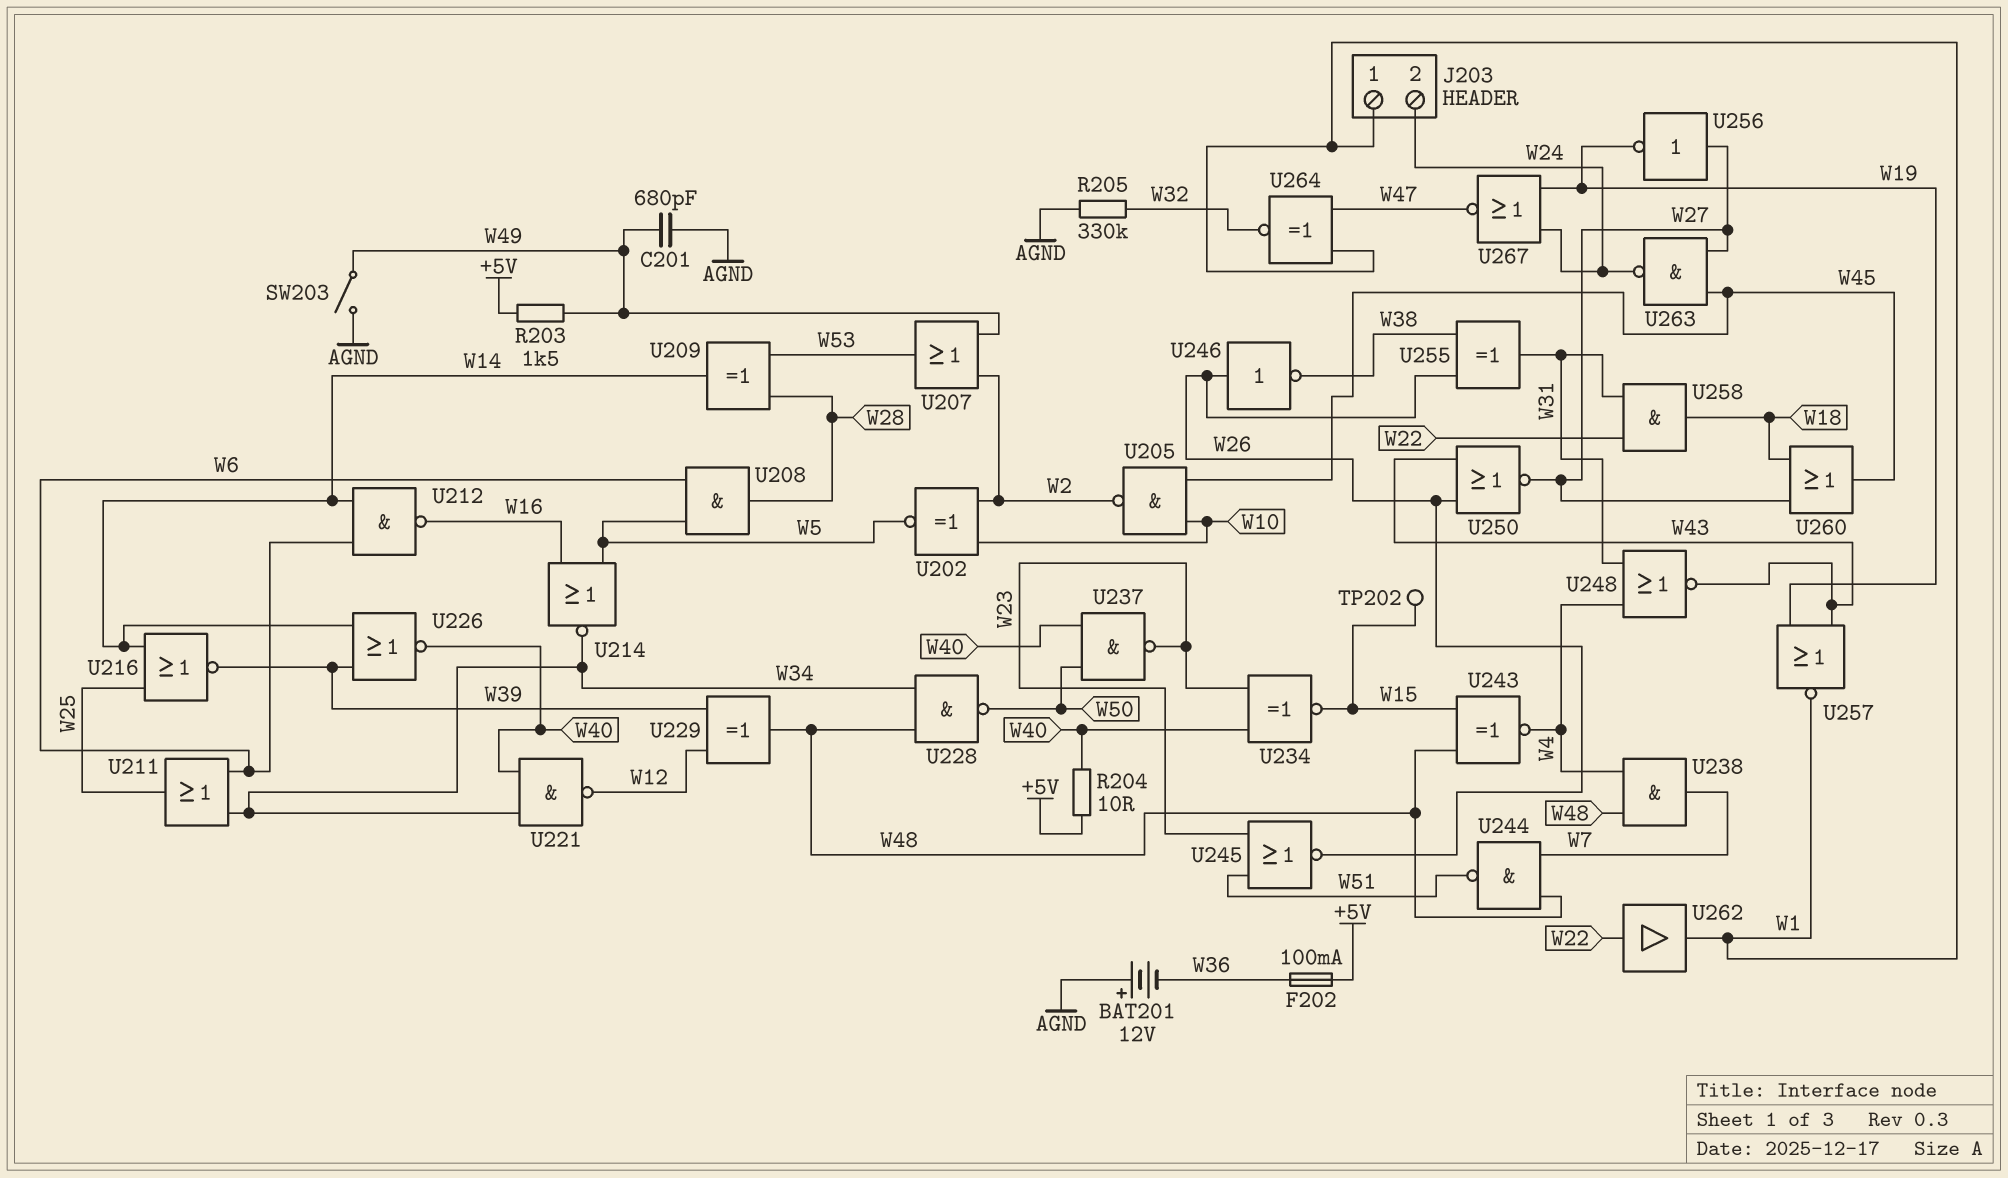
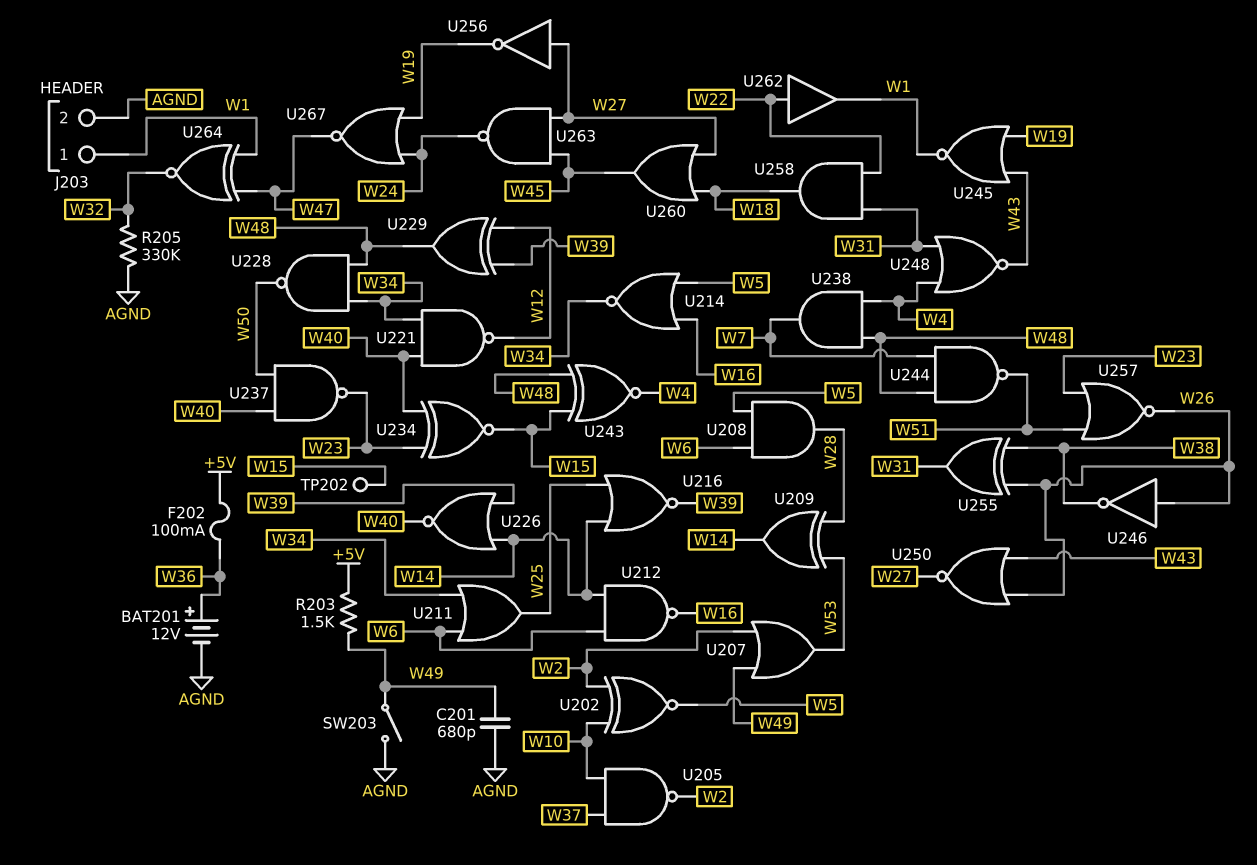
BAT201: 12V (plus AGND, minus W36) -> 12V (plus W36, minus AGND)
J203 pin 2: W24 -> AGND
R204: 10 (+5V, W40) -> none
U205: NAND (in W10, in W45, out W2) -> NAND (in W10, in W37, out W2)
U245: NOR (in W23, in W51, out W26) -> NOR (in W19, in W43, out W1)
U257: NOR (in W19, in W43, out W1) -> NOR (in W23, in W51, out W26)

